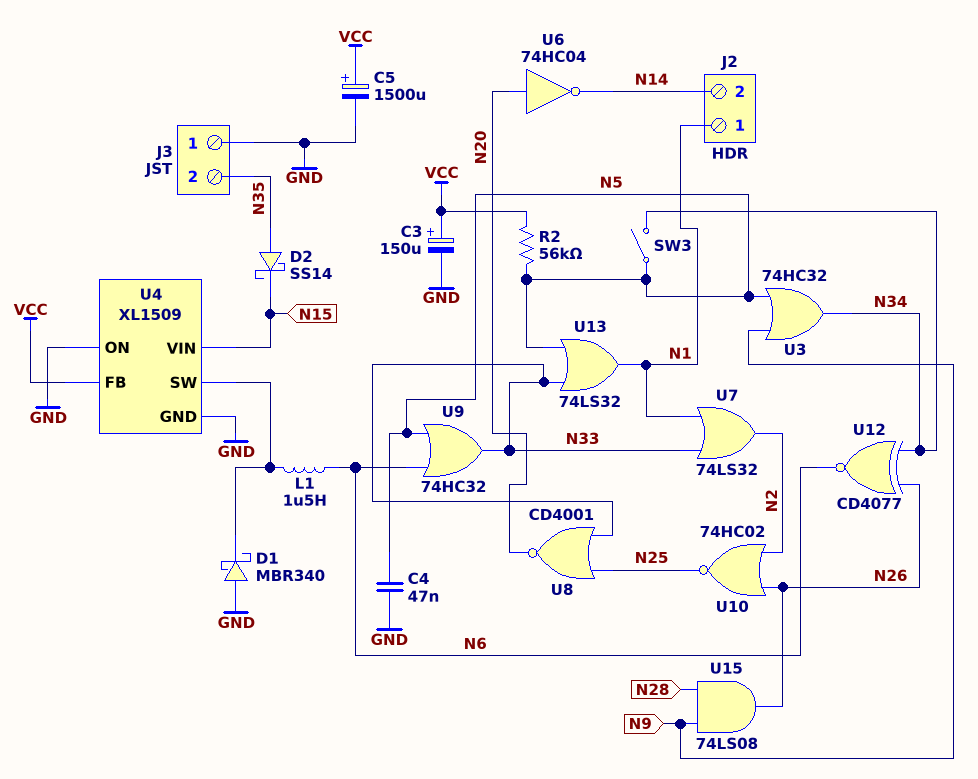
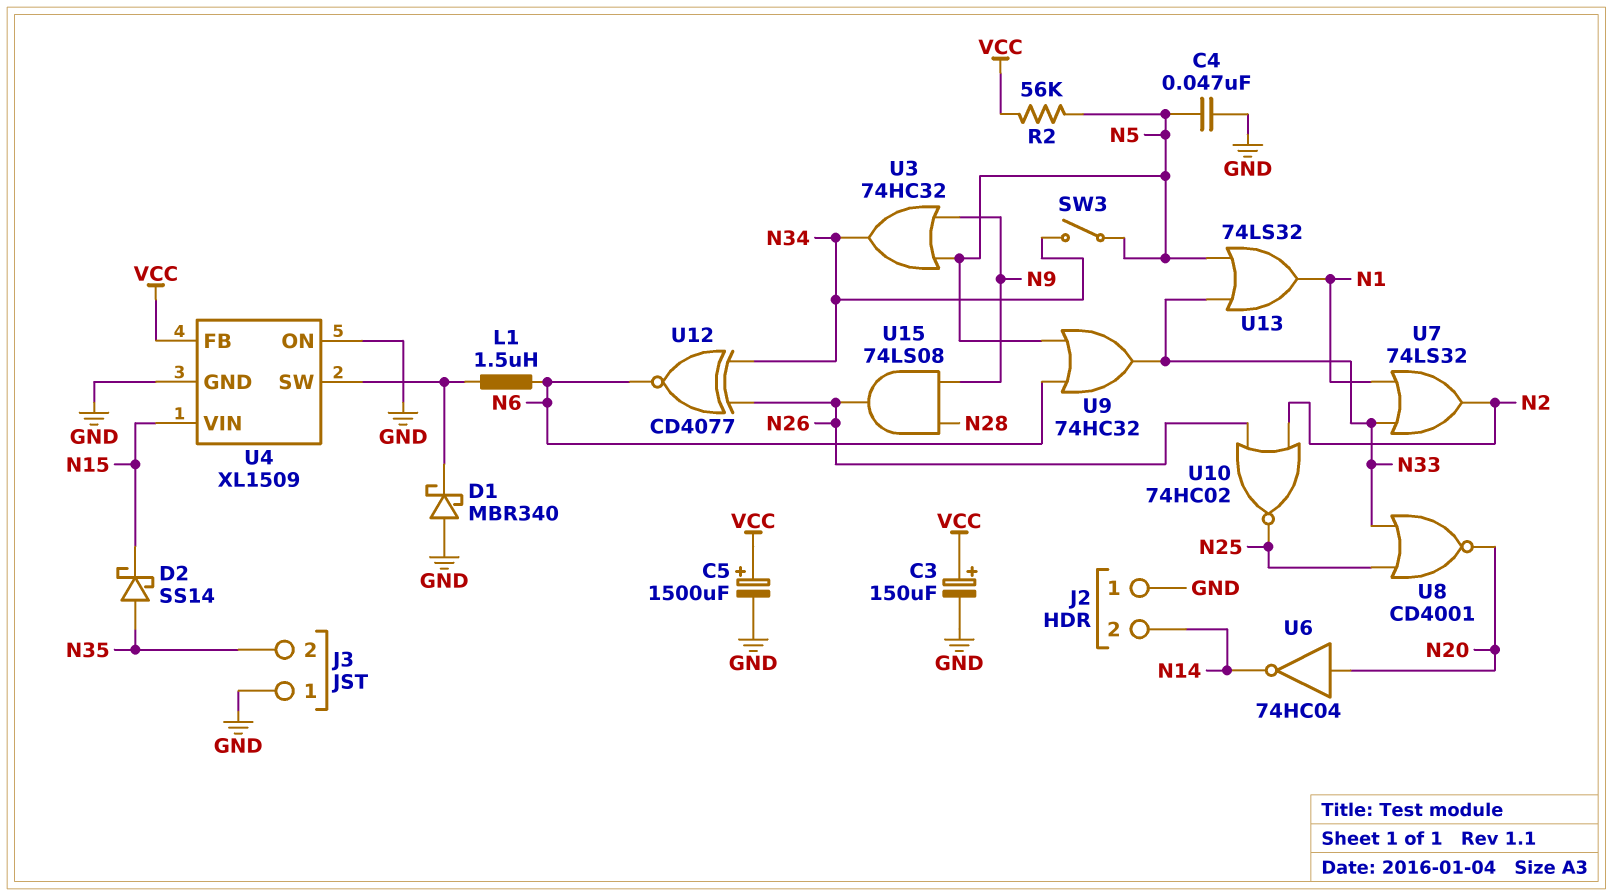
J2 pin 1: N1 -> GND

